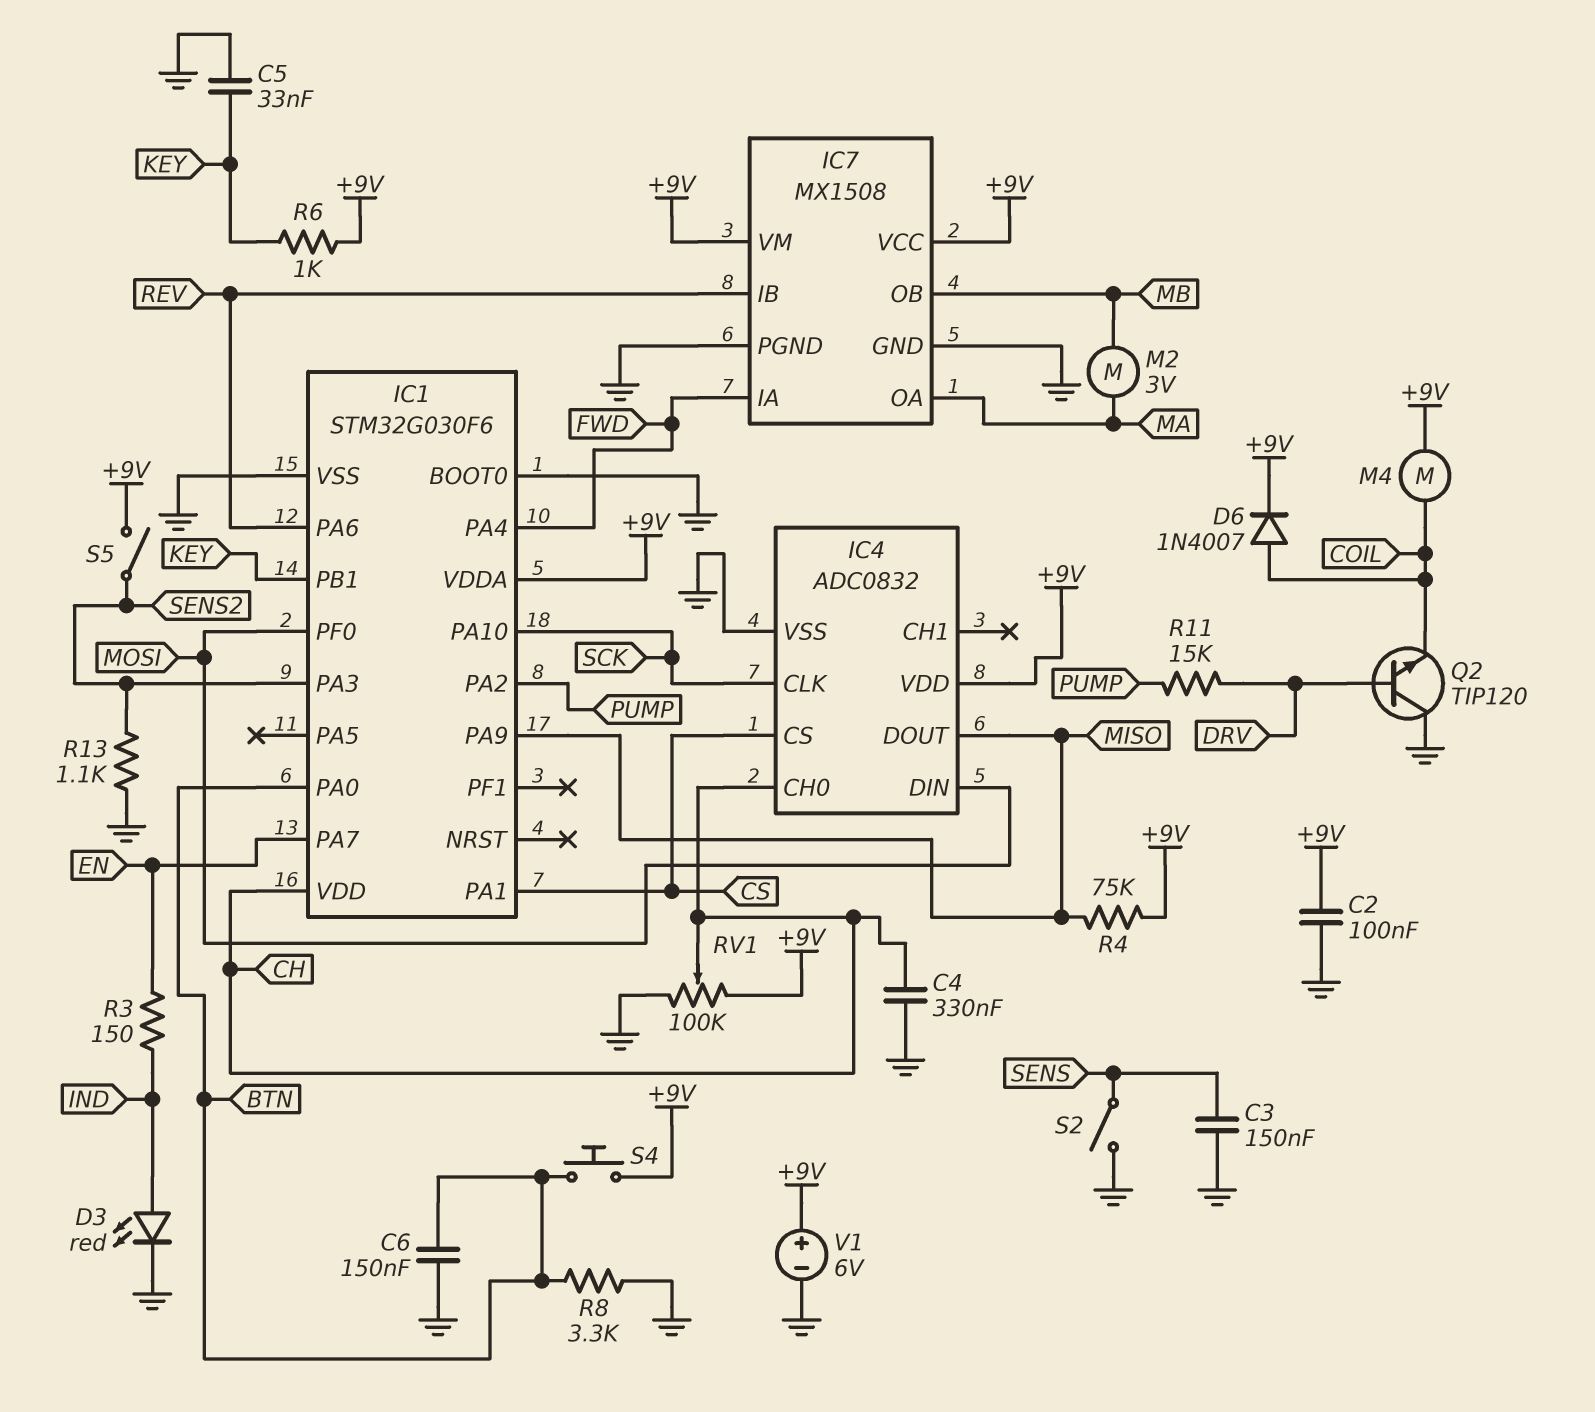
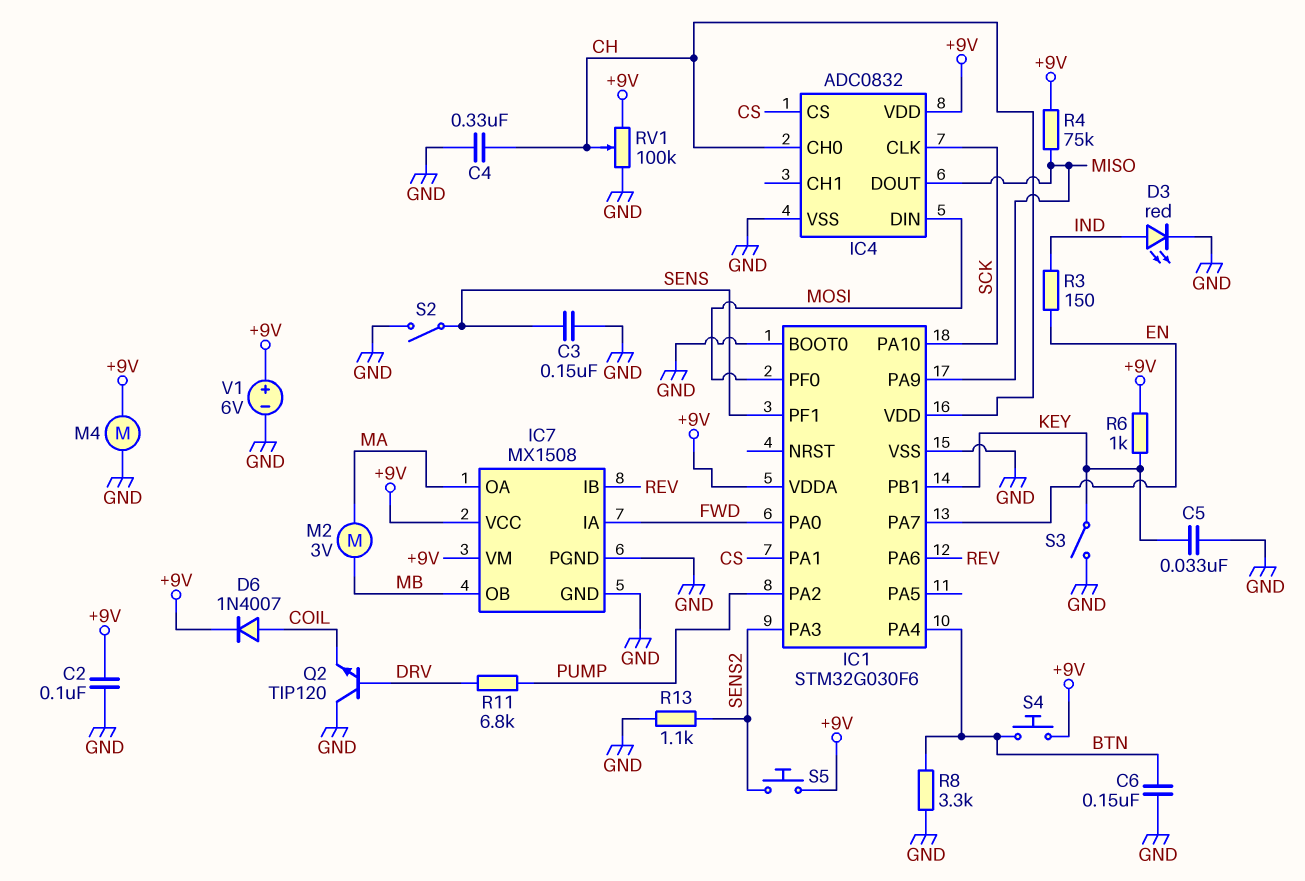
IC1 pin PA0: BTN -> FWD
IC1 pin PA4: FWD -> BTN
IC1 pin PF1: none -> SENS
M4: motor (+9V, COIL) -> motor (+9V, GND)
R11: 15k (DRV, PUMP) -> 6.8k (DRV, PUMP)
S3: none -> switch (GND, KEY)
S5: switch (+9V, SENS2) -> button (+9V, SENS2)

